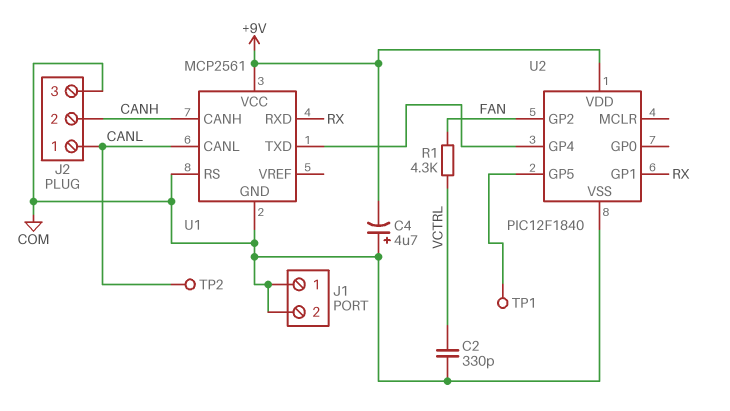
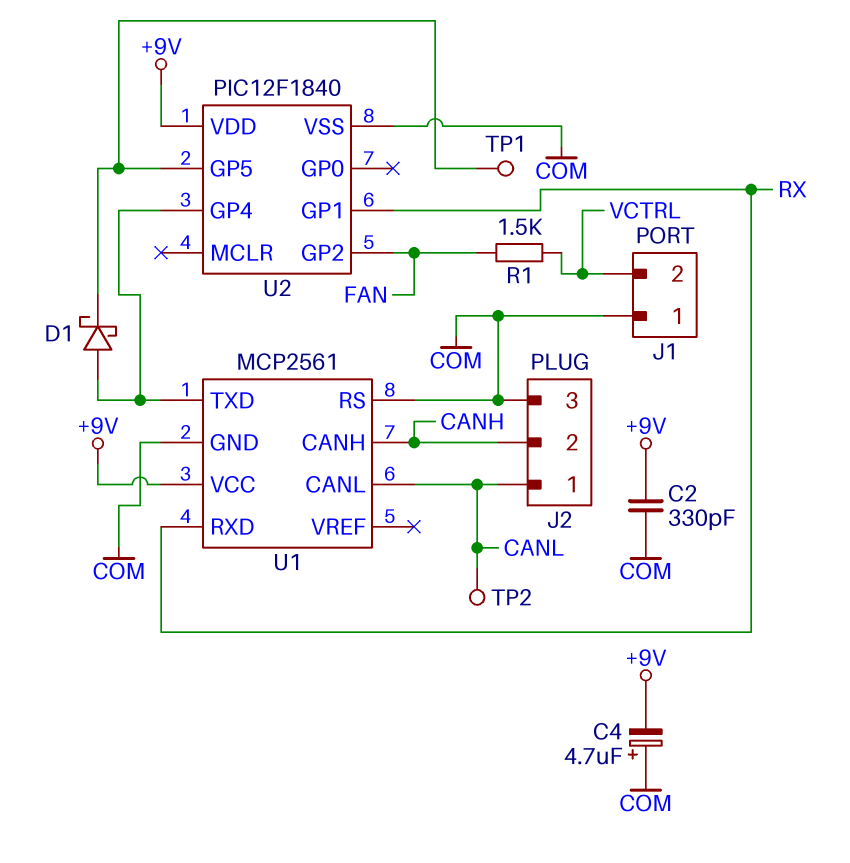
C2: 330pF (COM, VCTRL) -> 330pF (+9V, COM)
D1: none -> schottky (A U1/TXD, K U2/GP5)
J1 pin 2: COM -> VCTRL
R1: 4.3k (FAN, VCTRL) -> 1.5k (FAN, VCTRL)

